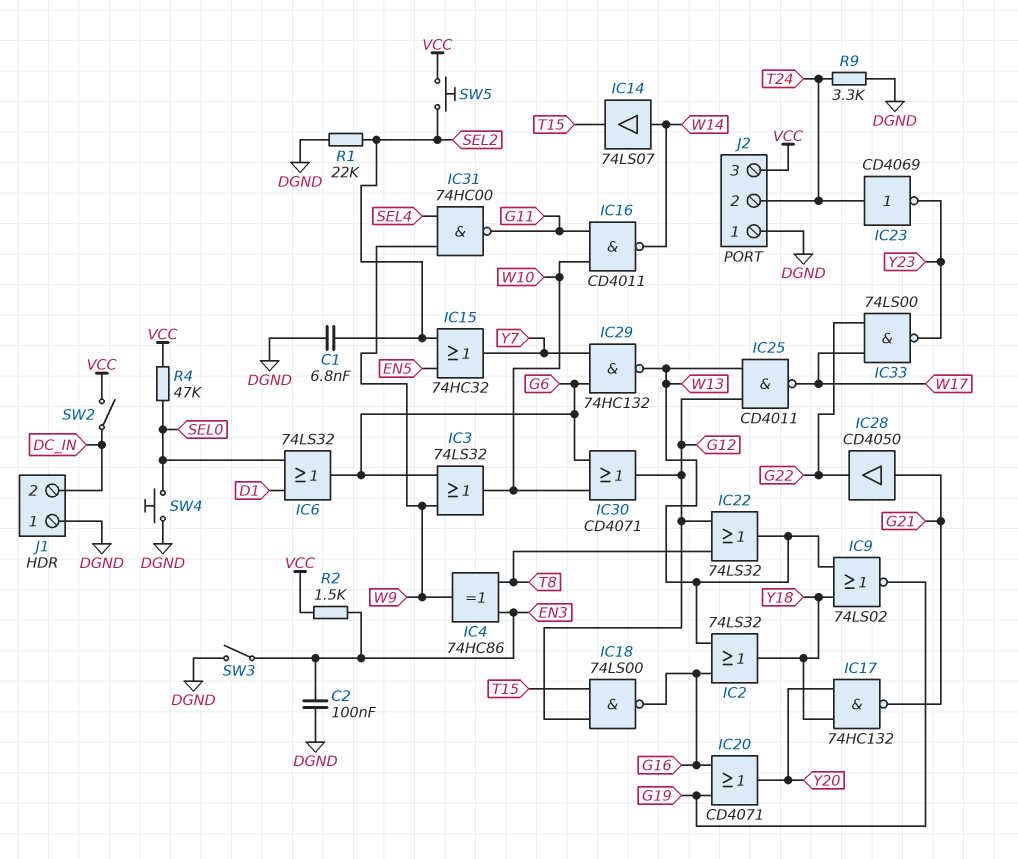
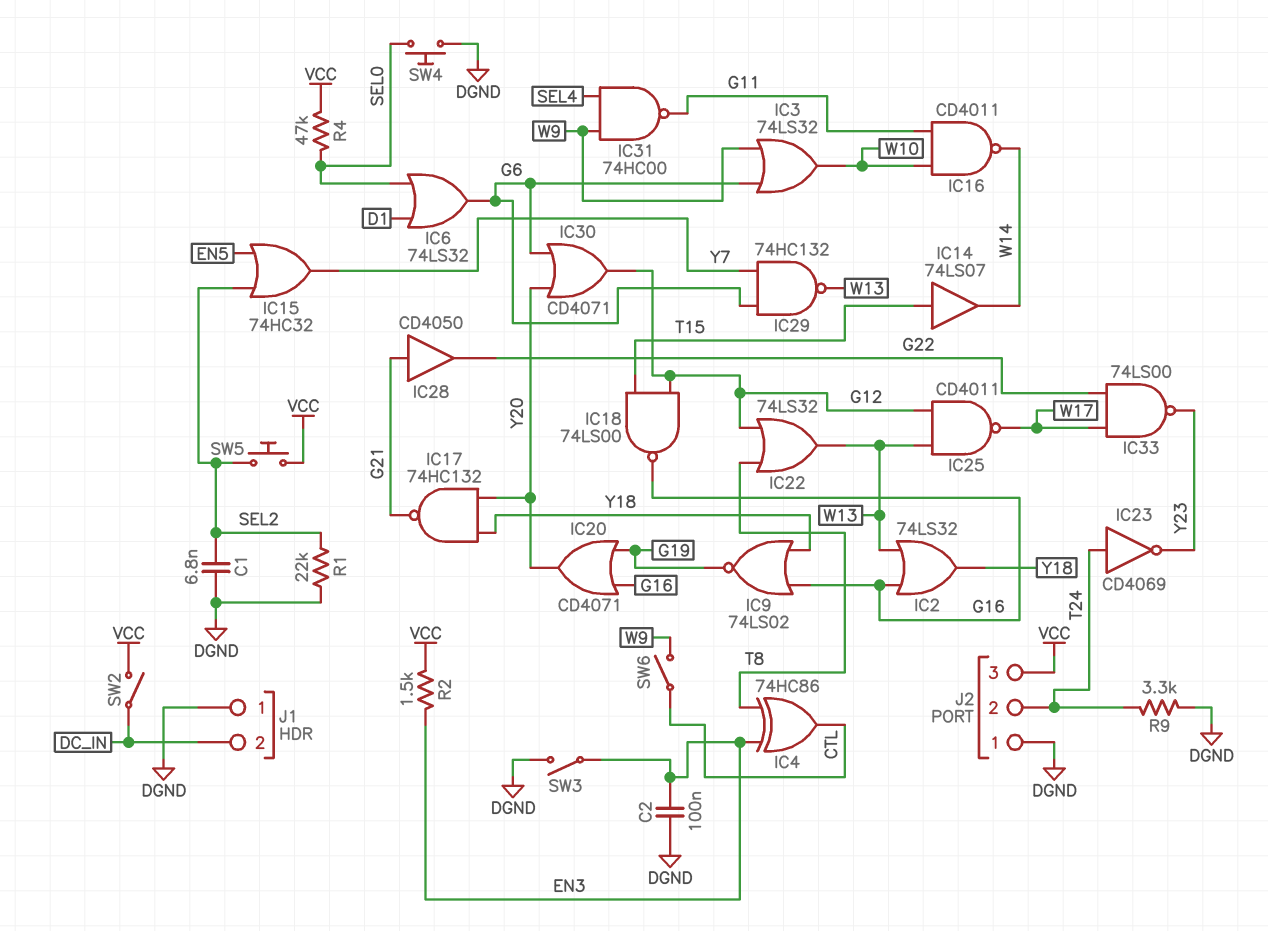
IC4: XOR 74HC86 (in EN3, in T8, out W9) -> XOR 74HC86 (in EN3, in T8, out CTL)
IC9: NOR 74LS02 (in W13, in Y18, out G19) -> NOR 74LS02 (in G16, in Y18, out G19)
IC14: buffer 74LS07 (in W14, out T15) -> buffer 74LS07 (in T15, out W14)
IC30: OR CD4071 (in G6, in W10, out G12) -> OR CD4071 (in G6, in Y20, out G12)
SW6: none -> switch (CTL, W9)

